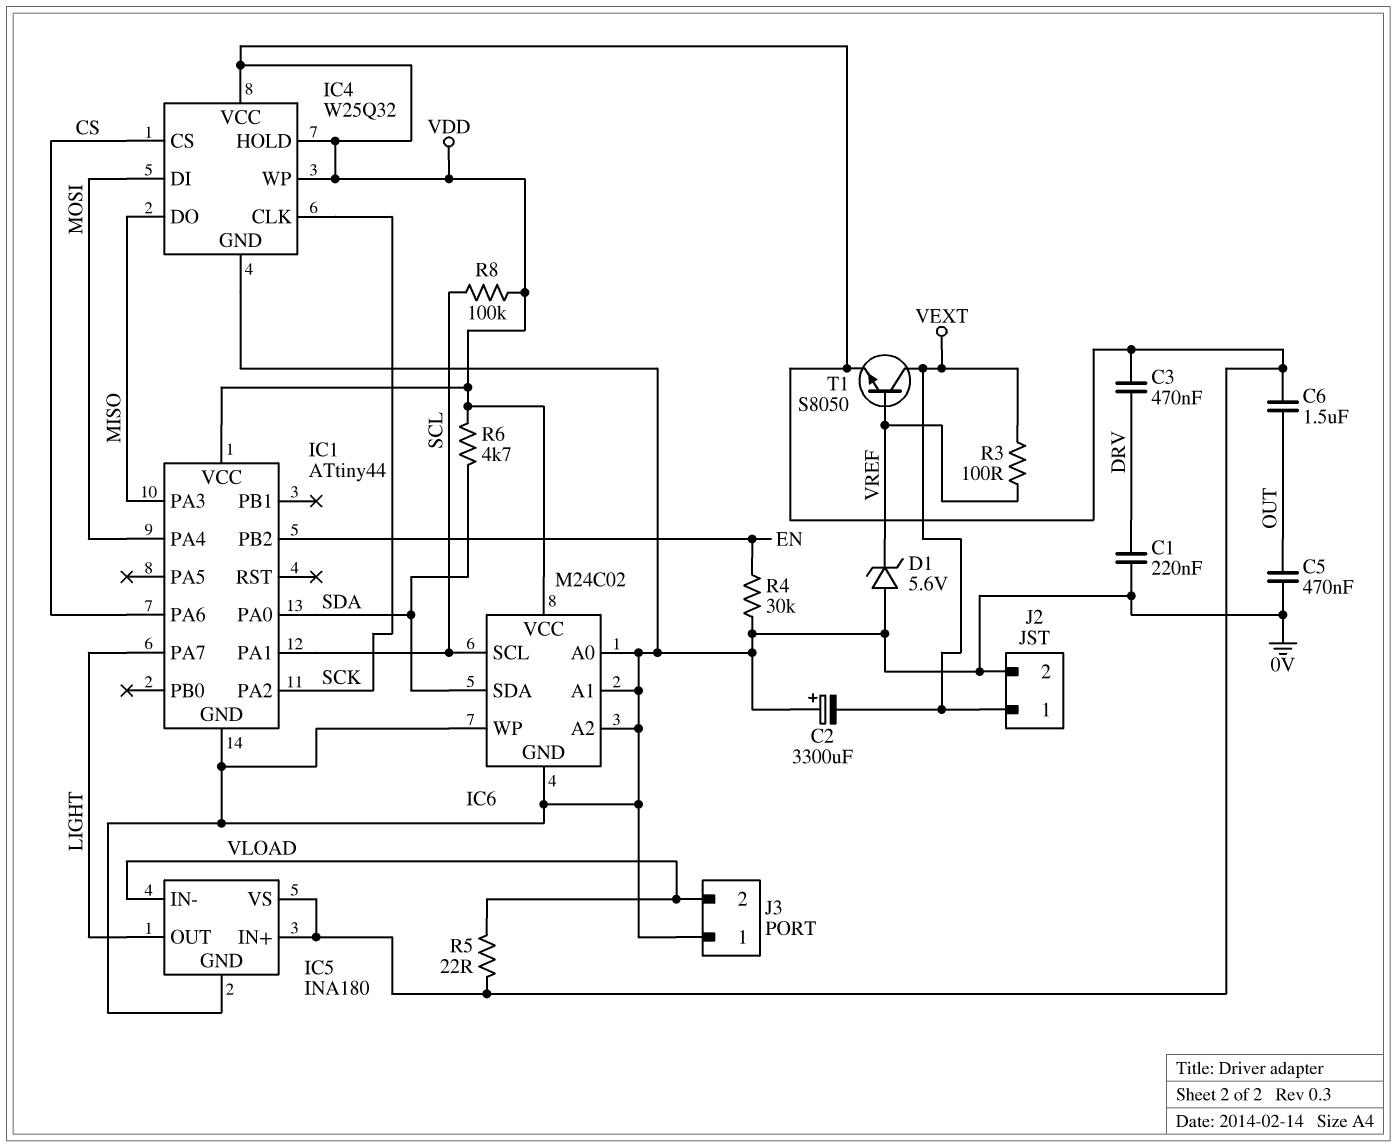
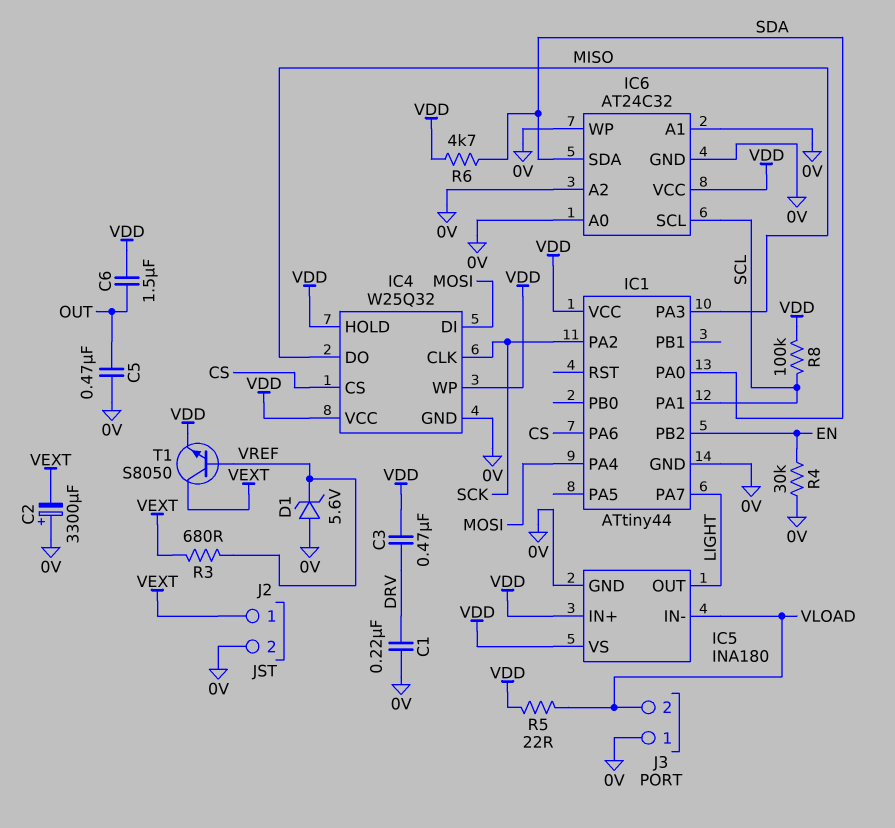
IC6: M24C02 -> AT24C32
R3: 100 (VEXT, VREF) -> 680 (VEXT, VREF)

